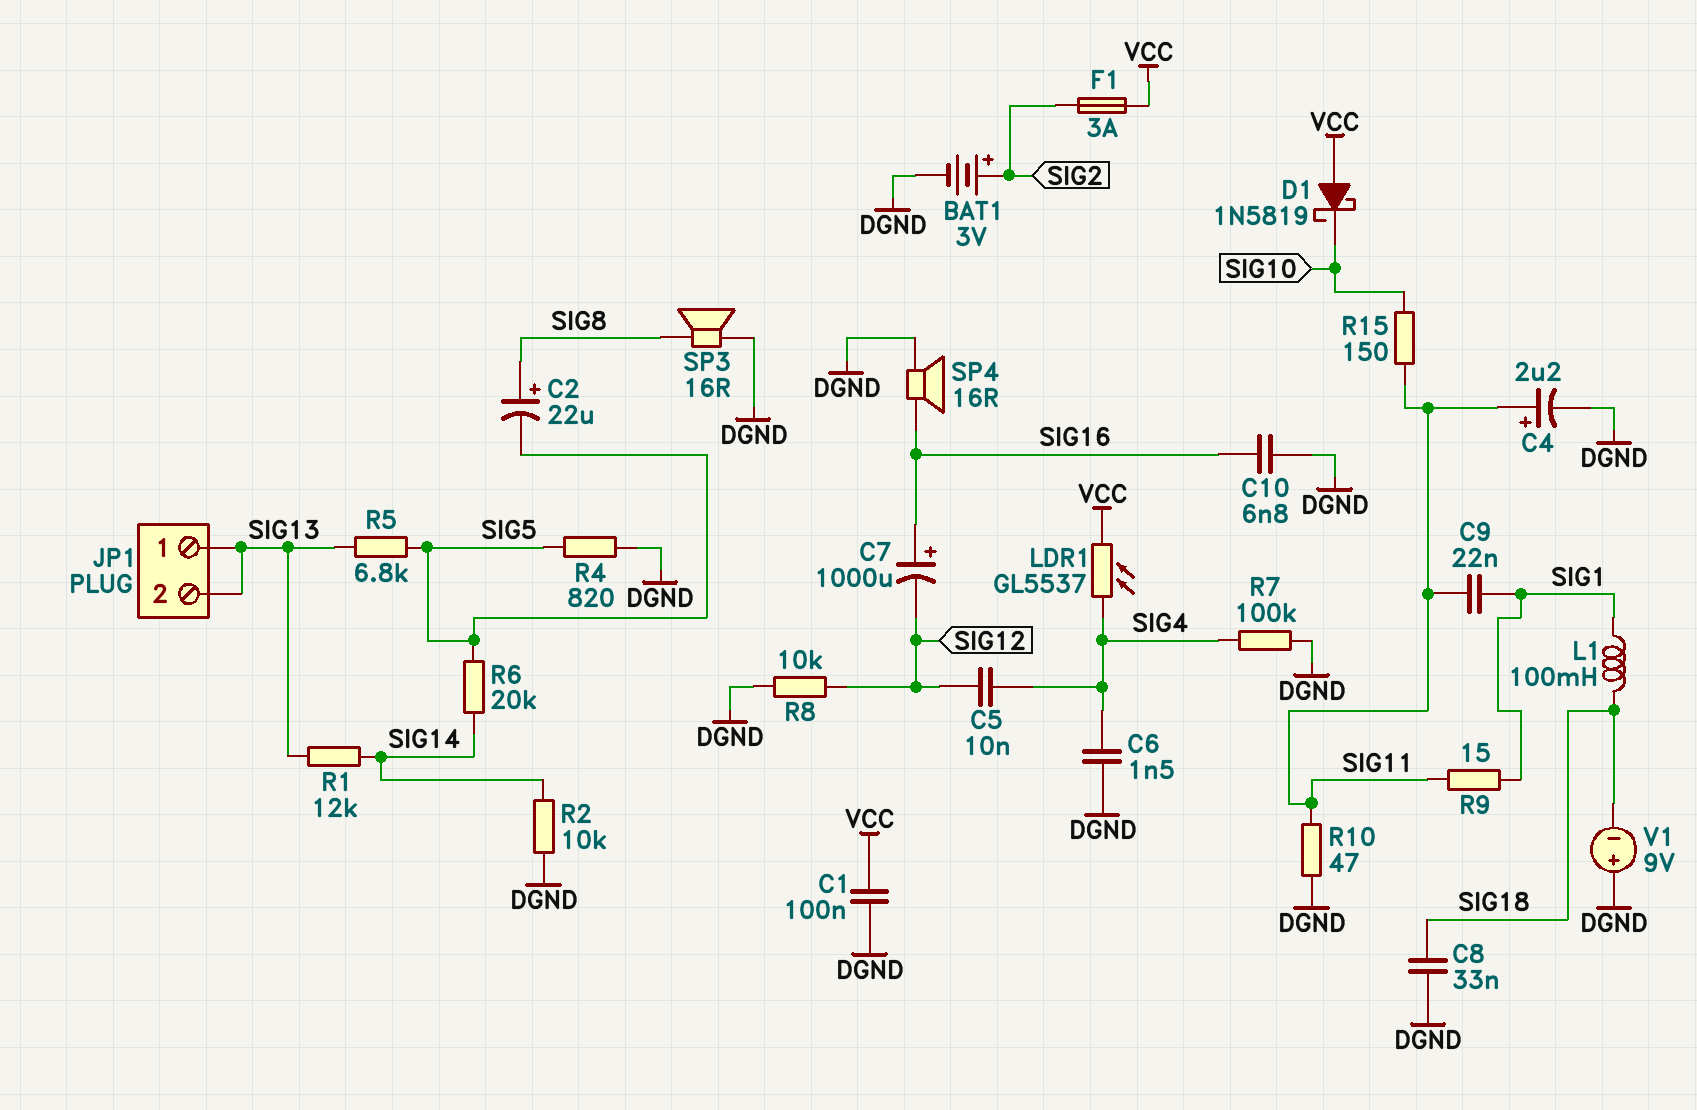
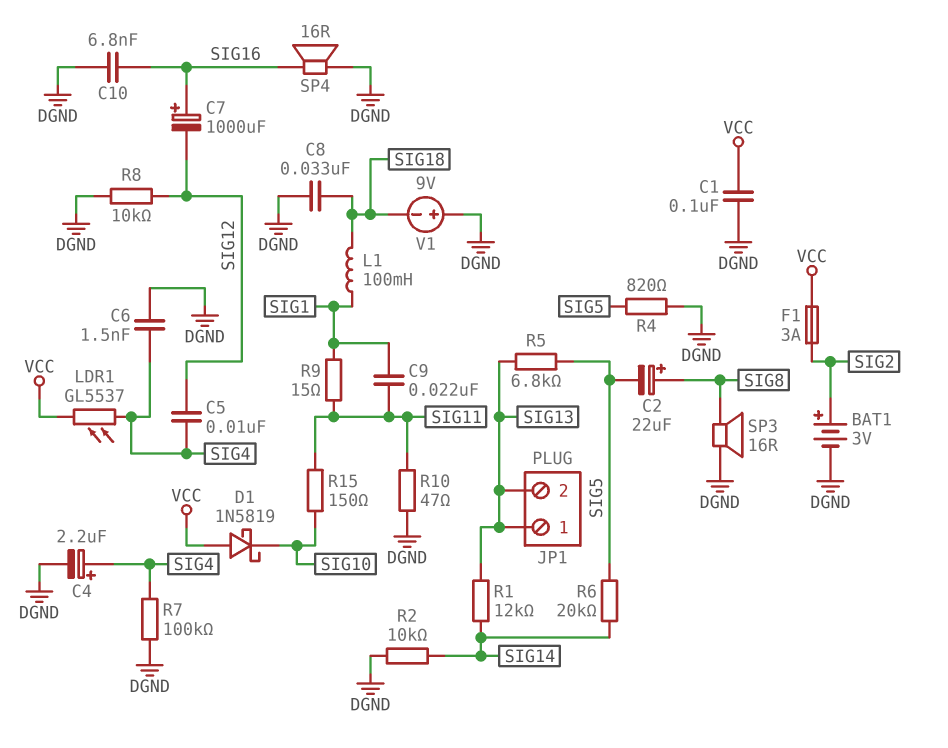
C4: 2.2uF (plus SIG11, minus DGND) -> 2.2uF (plus SIG4, minus DGND)

